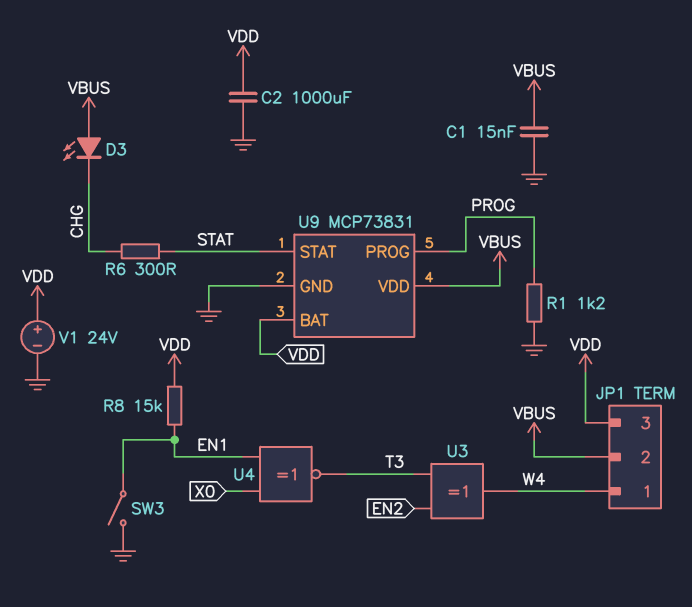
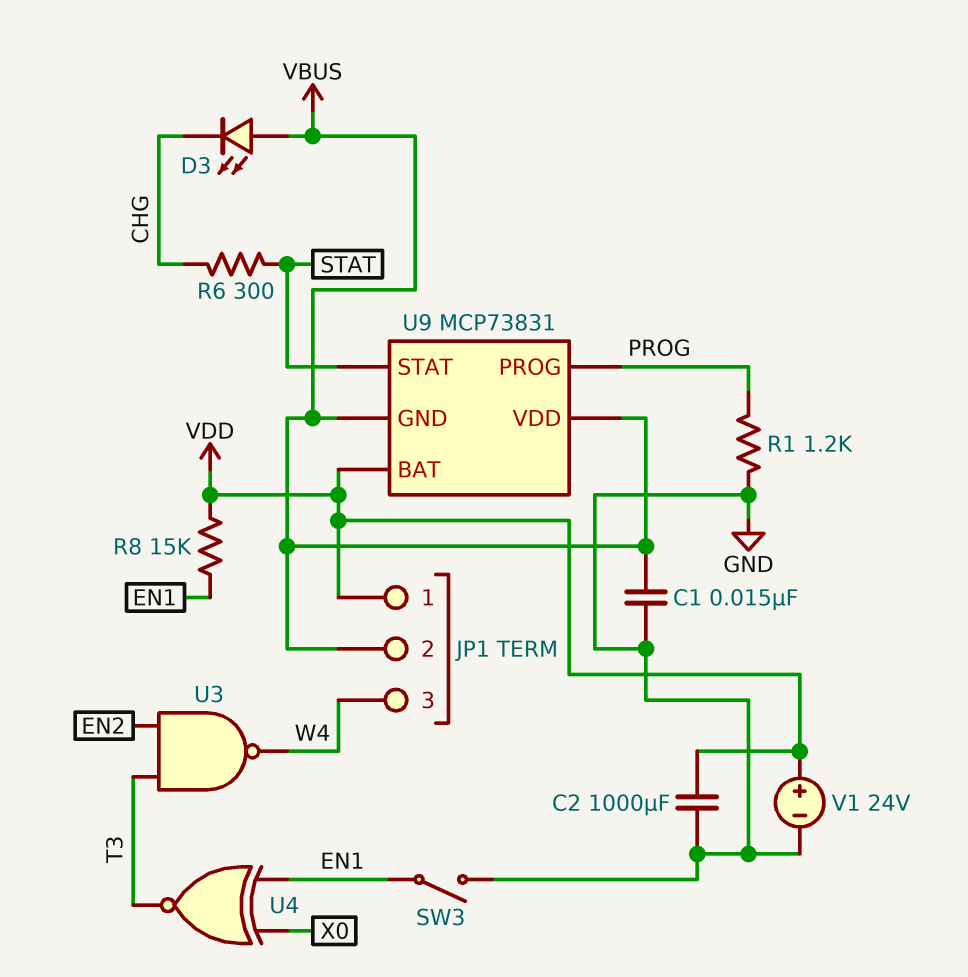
JP1 pin 1: W4 -> VDD
JP1 pin 3: VDD -> W4
U3: XOR (in EN2, in T3, out W4) -> NAND (in EN2, in T3, out W4)
U9 pin GND: GND -> VBUS

